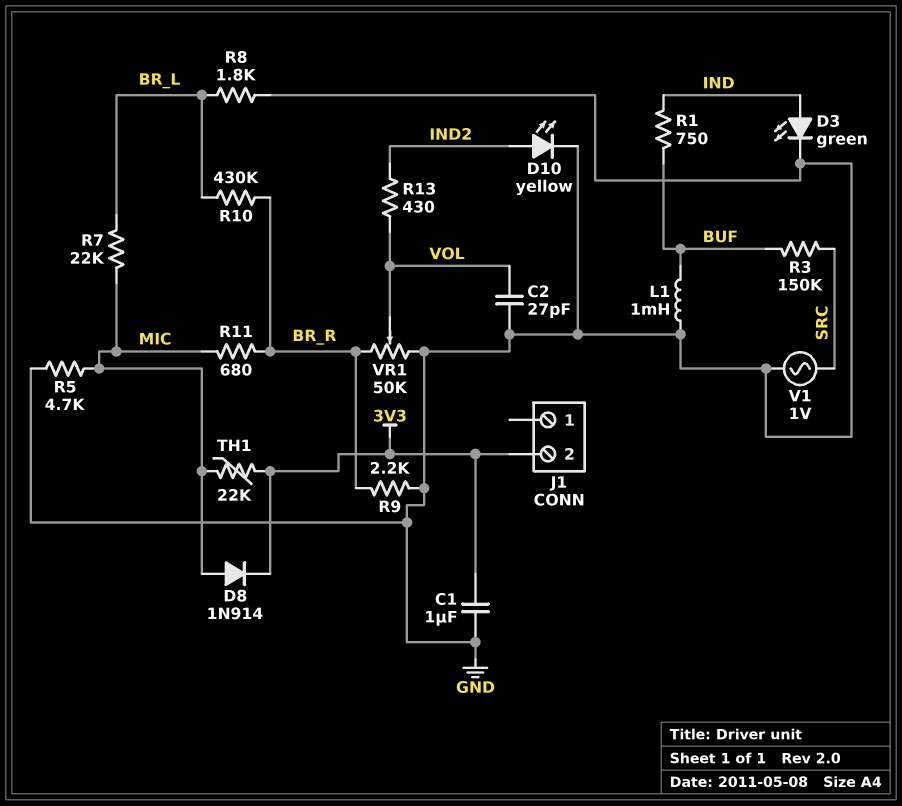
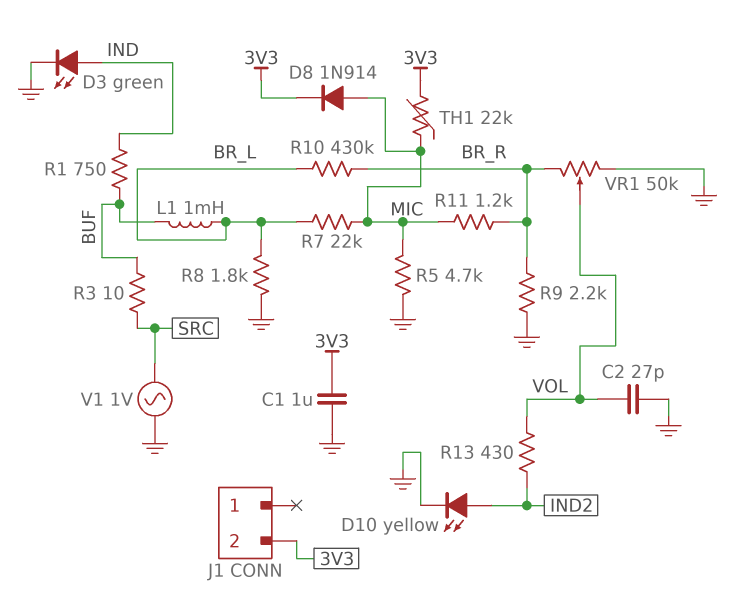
L1: 1mH (BUF, GND) -> 1mH (BR_L, BUF)
R3: 150k (BUF, SRC) -> 10 (BUF, SRC)
R11: 680 (BR_R, MIC) -> 1.2k (BR_R, MIC)

